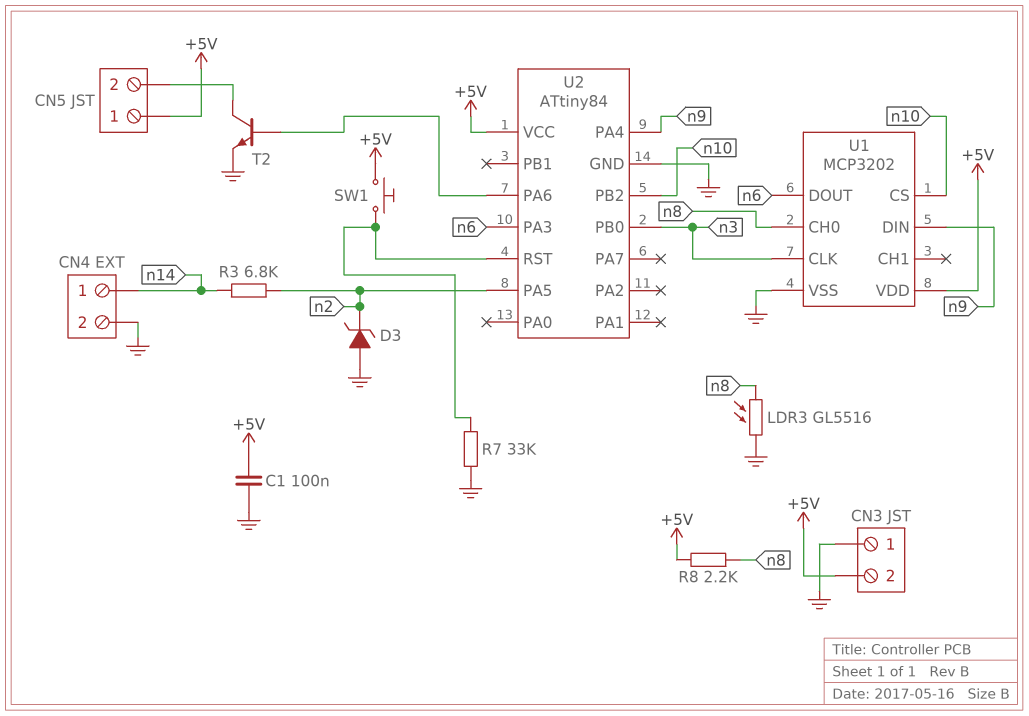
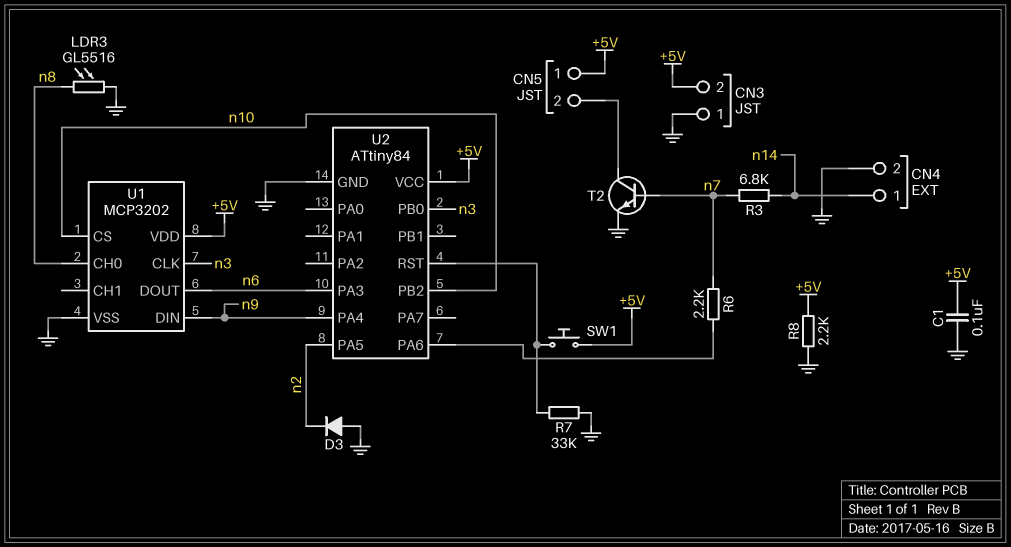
D3: zener (A GND, K n2) -> diode (A GND, K n2)
R3: 6.8k (n2, n14) -> 6.8k (n7, n14)
R6: none -> 2.2k (U2/PA6, n7)
R8: 2.2k (+5V, n8) -> 2.2k (+5V, GND)
T2: NPN (B U2/PA6, C CN5/2, E GND) -> NPN (B n7, C CN5/2, E GND)

